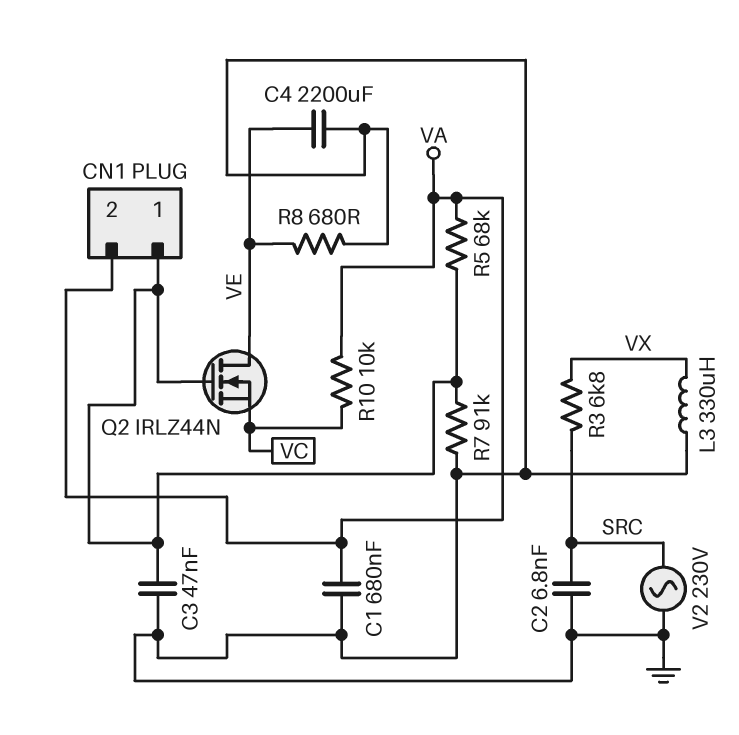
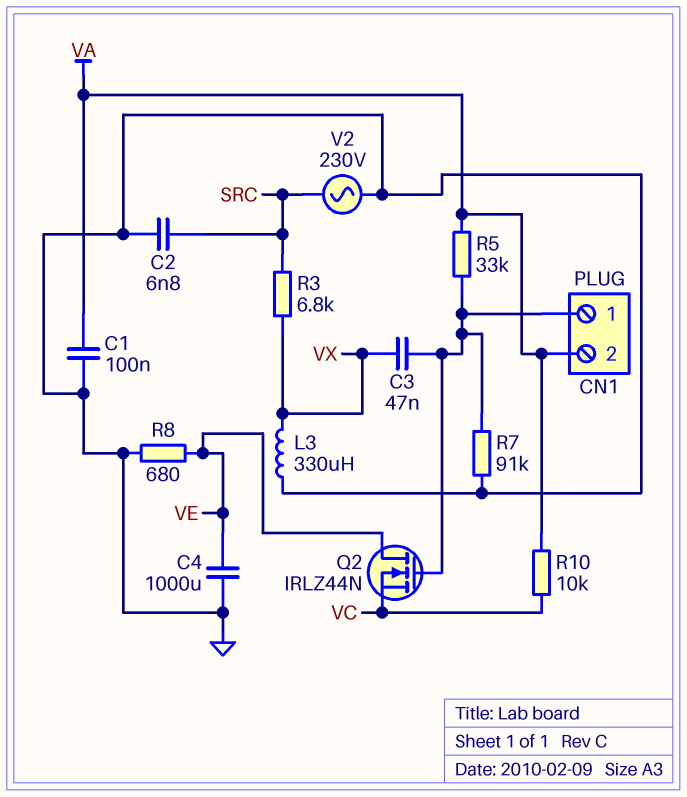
C1: 680nF (GND, VA) -> 100nF (GND, VA)
C3: 47nF (CN1/1, GND) -> 47nF (CN1/1, VX)
C4: 2200uF (GND, VE) -> 1000uF (GND, VE)
R5: 68k (CN1/1, VA) -> 33k (CN1/1, VA)

